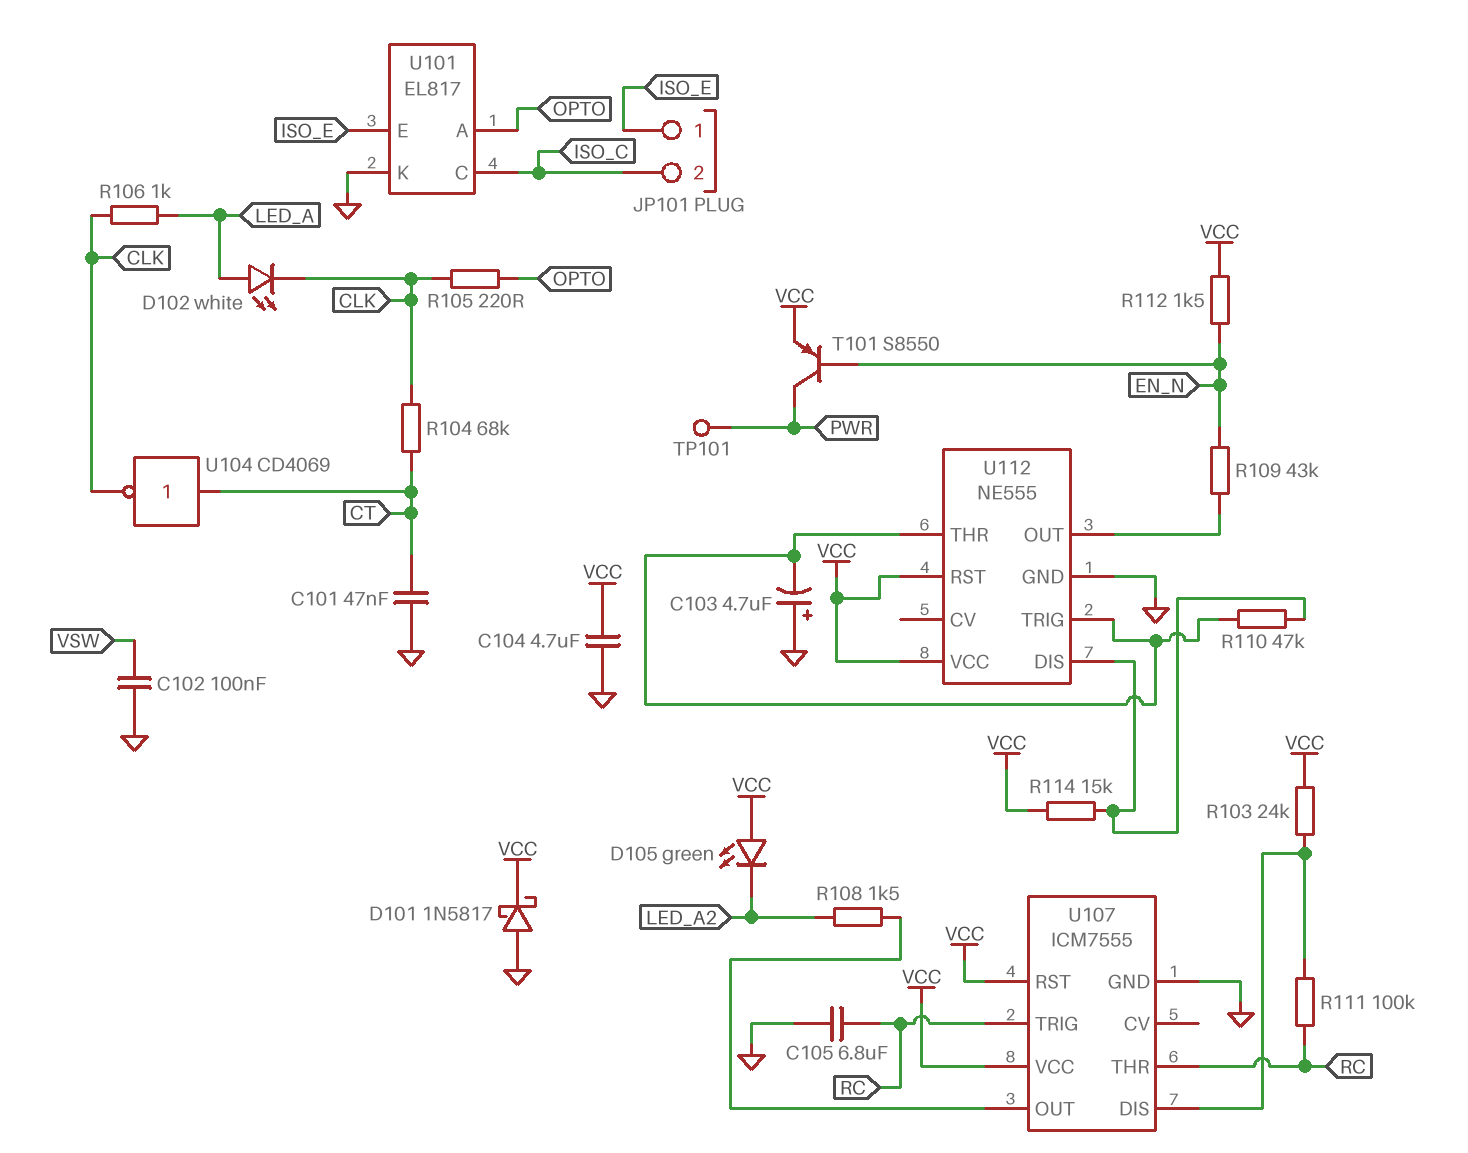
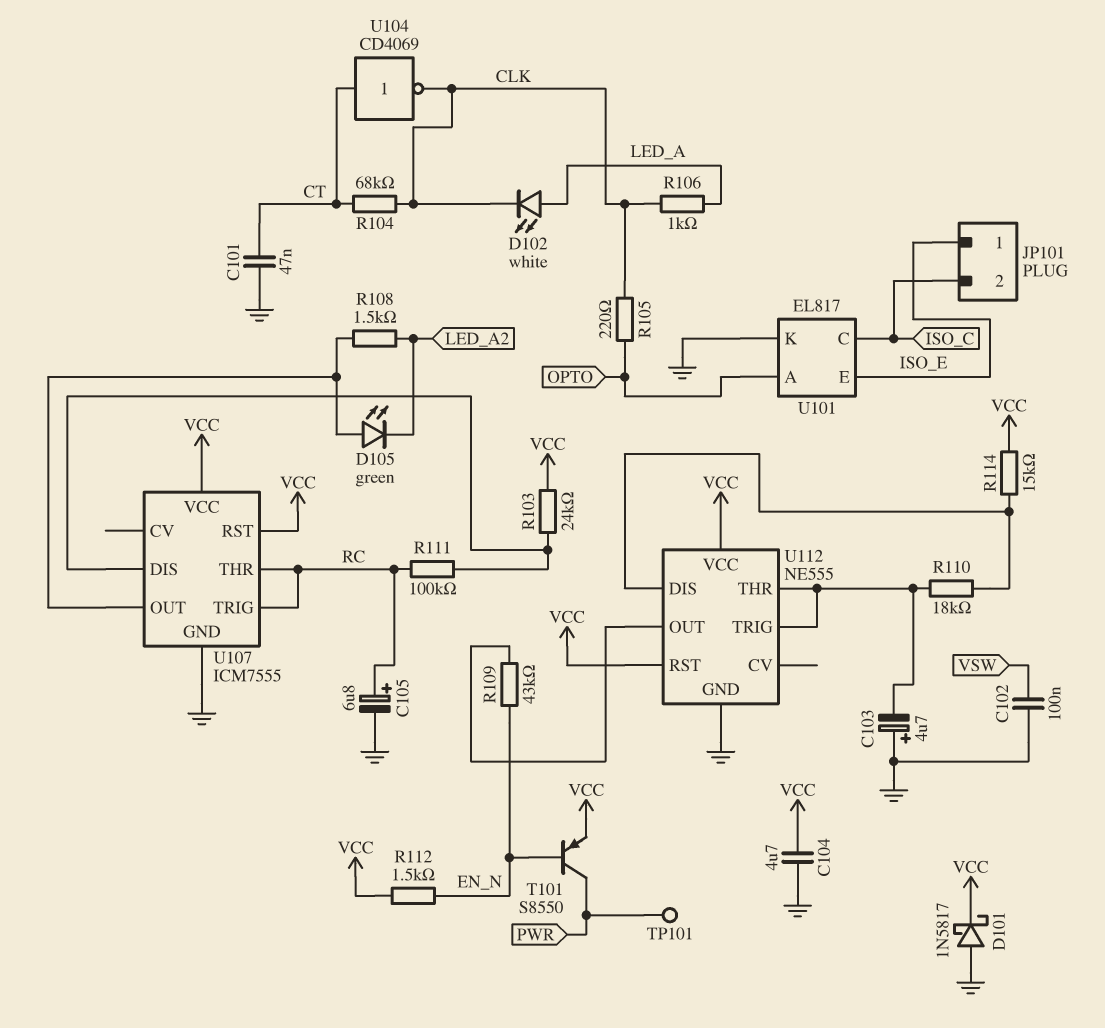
C105: 6.8uF (GND, RC) -> 6.8uF (plus RC, minus GND)
D105: LED green (A VCC, K LED_A2) -> LED green (A U107/OUT, K LED_A2)
R110: 47k (U112/DIS, U112/THR) -> 18k (U112/DIS, U112/THR)

